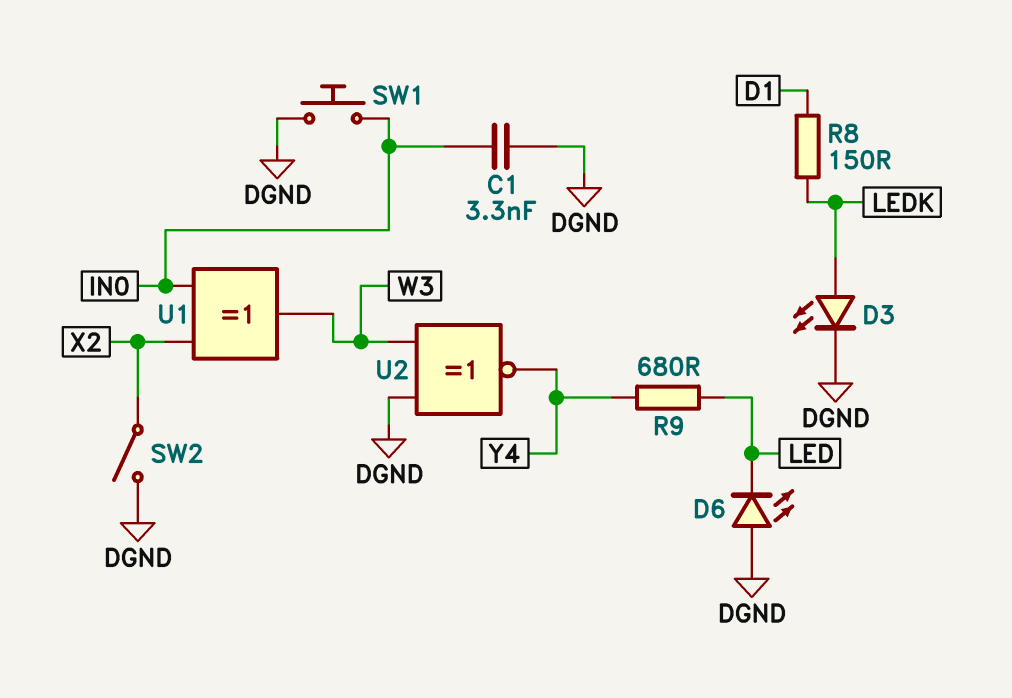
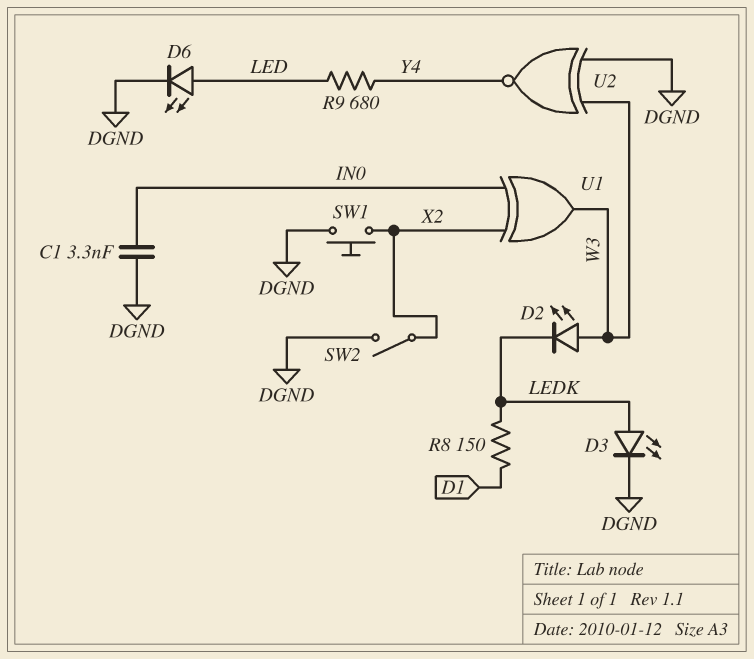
D2: none -> LED (A W3, K LEDK)
D6: LED (A DGND, K LED) -> LED (A LED, K DGND)
SW1: button (DGND, IN0) -> button (DGND, X2)

